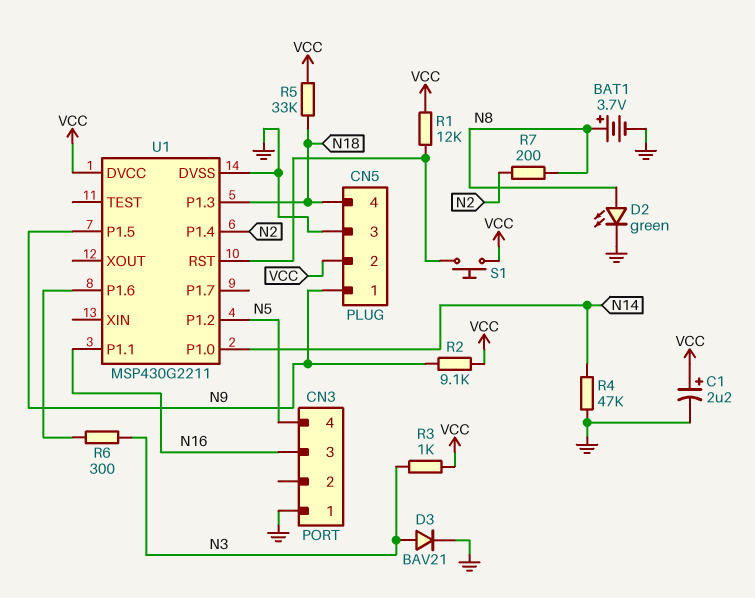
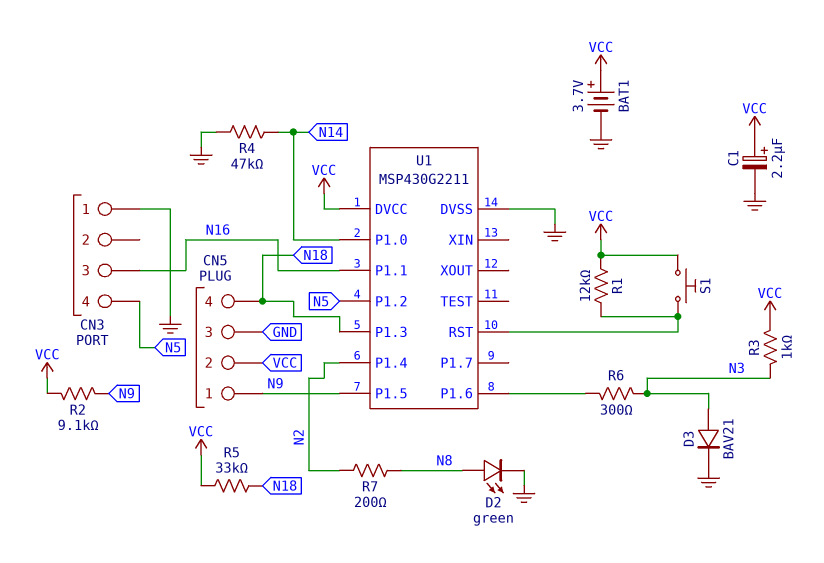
BAT1: 3.7V (plus N8, minus GND) -> 3.7V (plus VCC, minus GND)

